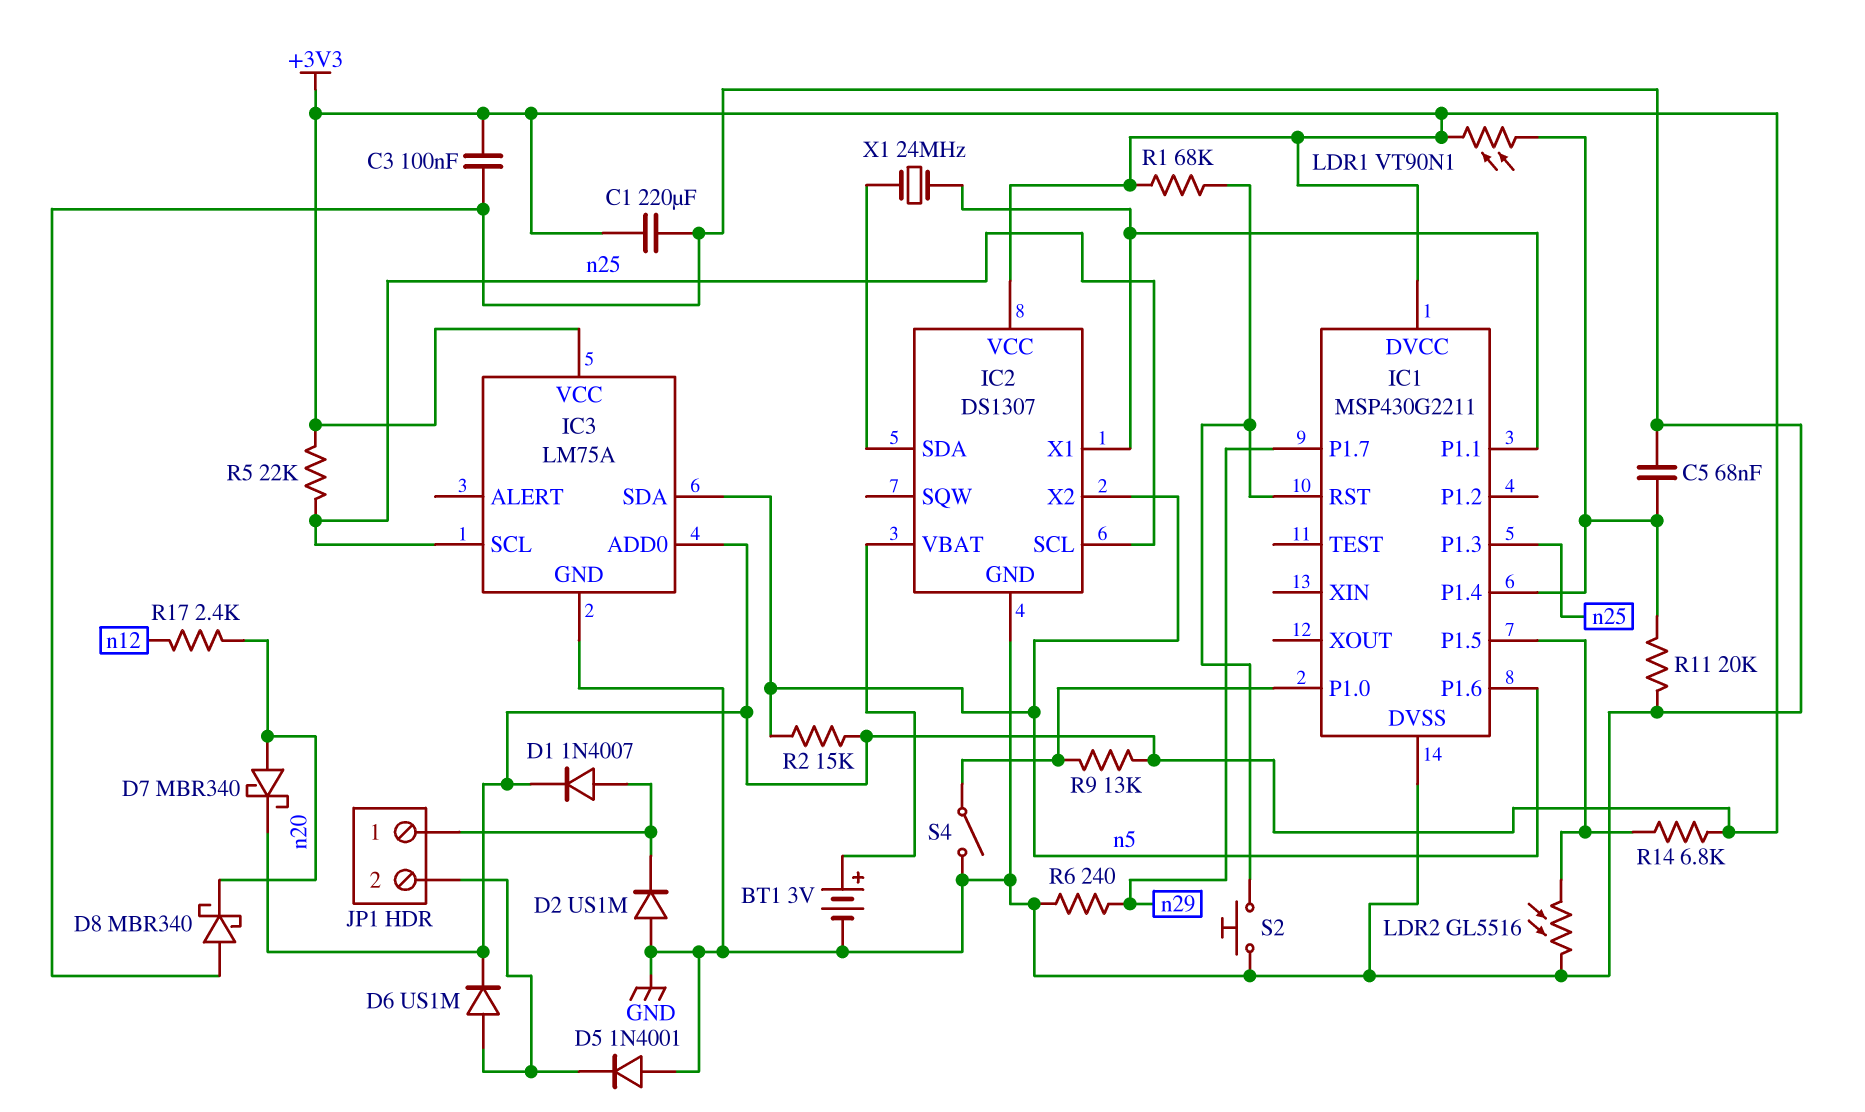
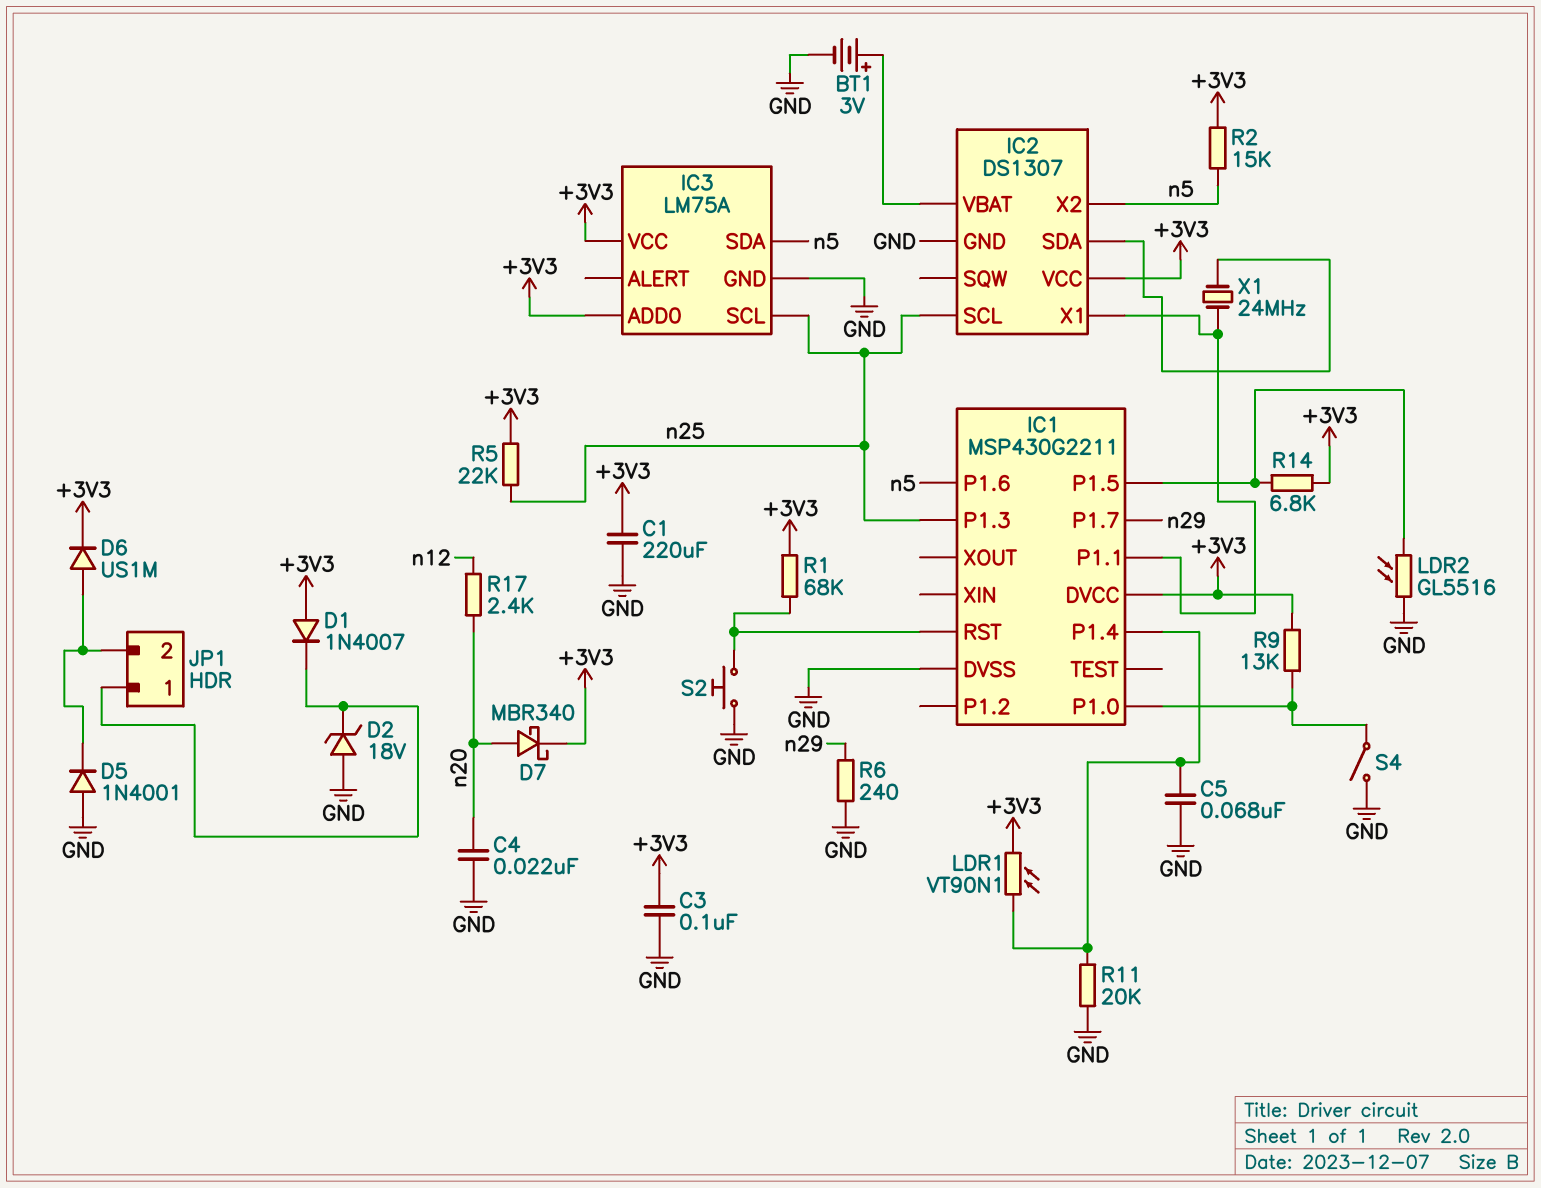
C4: none -> 22nF (GND, n20)
D1: diode 1N4007 (A JP1/1, K +3V3) -> diode 1N4007 (A +3V3, K JP1/1)
D2: diode US1M (A GND, K JP1/1) -> zener 18V (A GND, K JP1/1)
D8: schottky MBR340 (A GND, K n20) -> none

